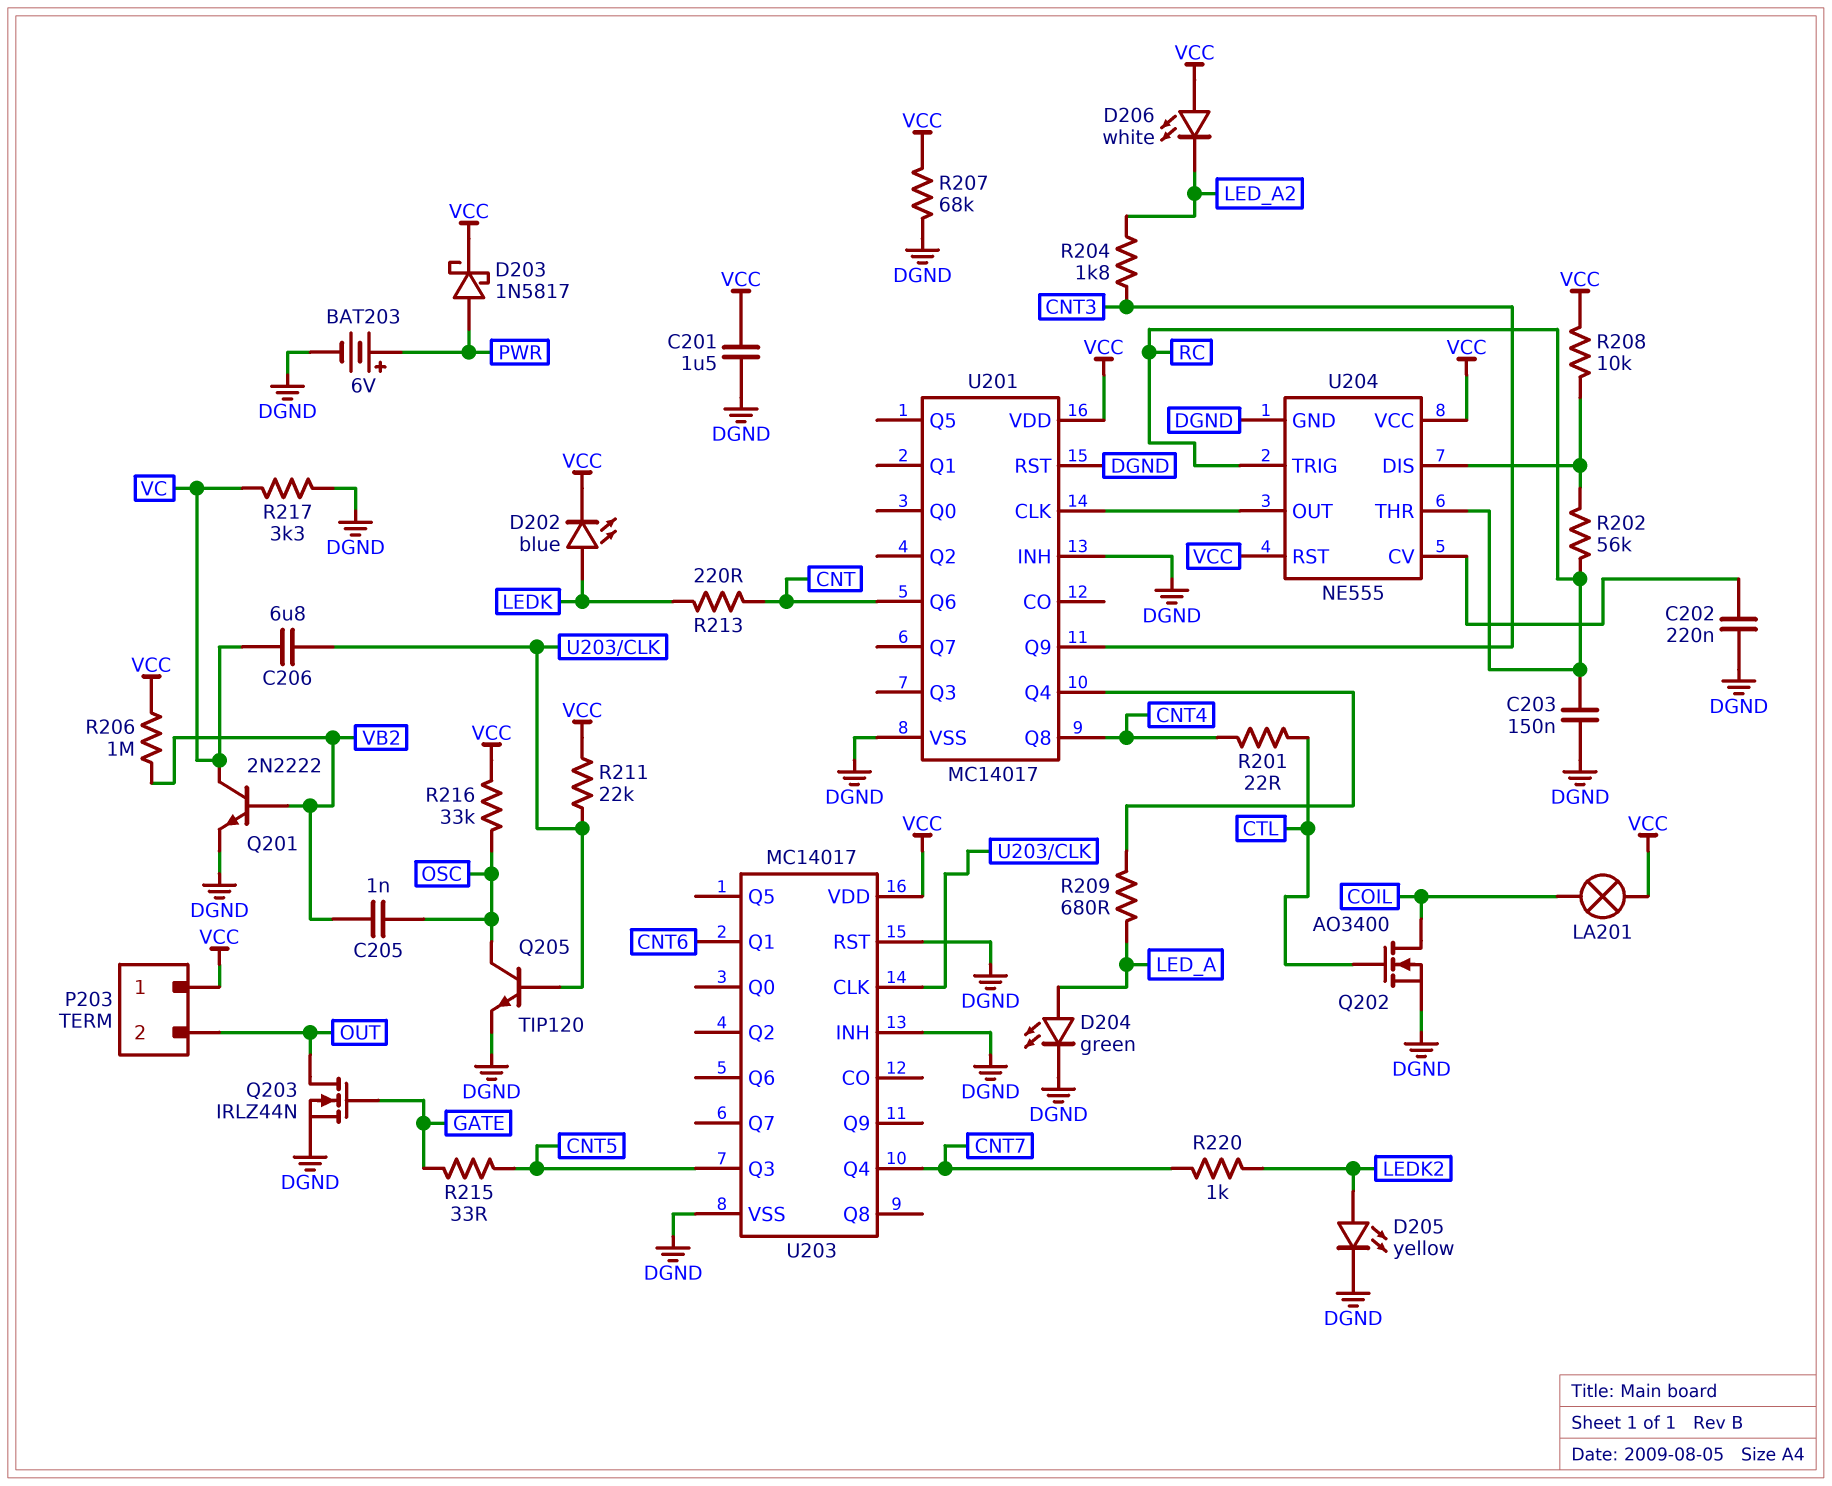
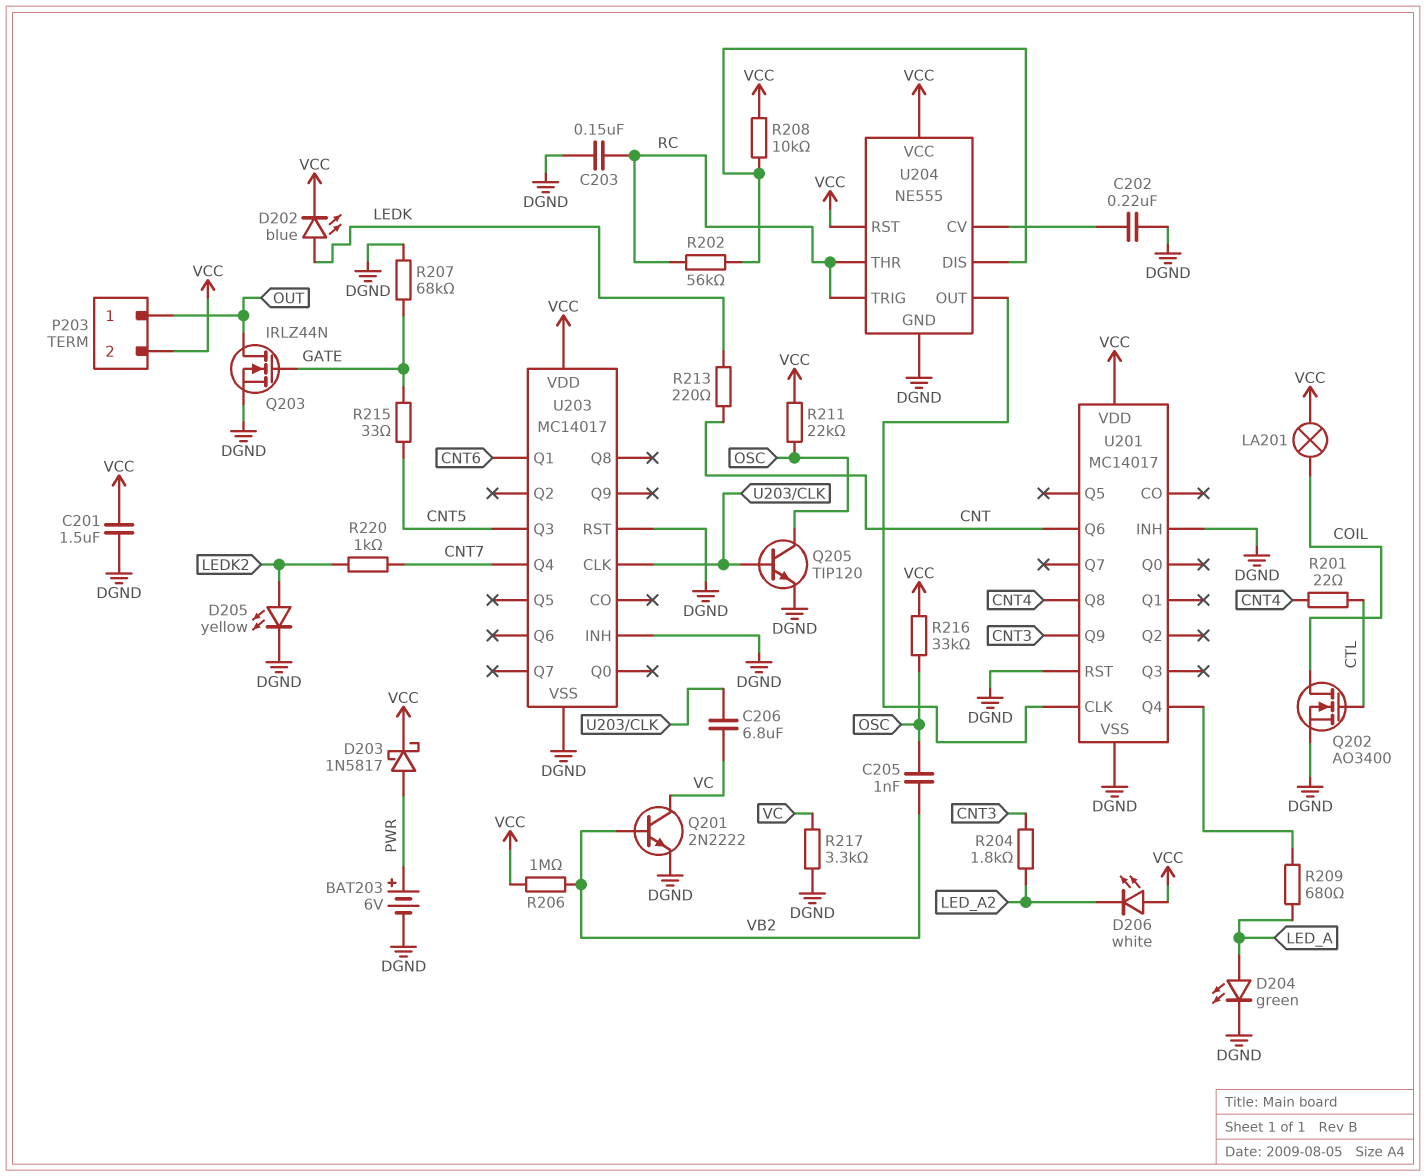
P203 pin 1: VCC -> OUT
P203 pin 2: OUT -> VCC
R207: 68k (DGND, VCC) -> 68k (DGND, GATE)
R211: 22k (U203/CLK, VCC) -> 22k (OSC, VCC)

